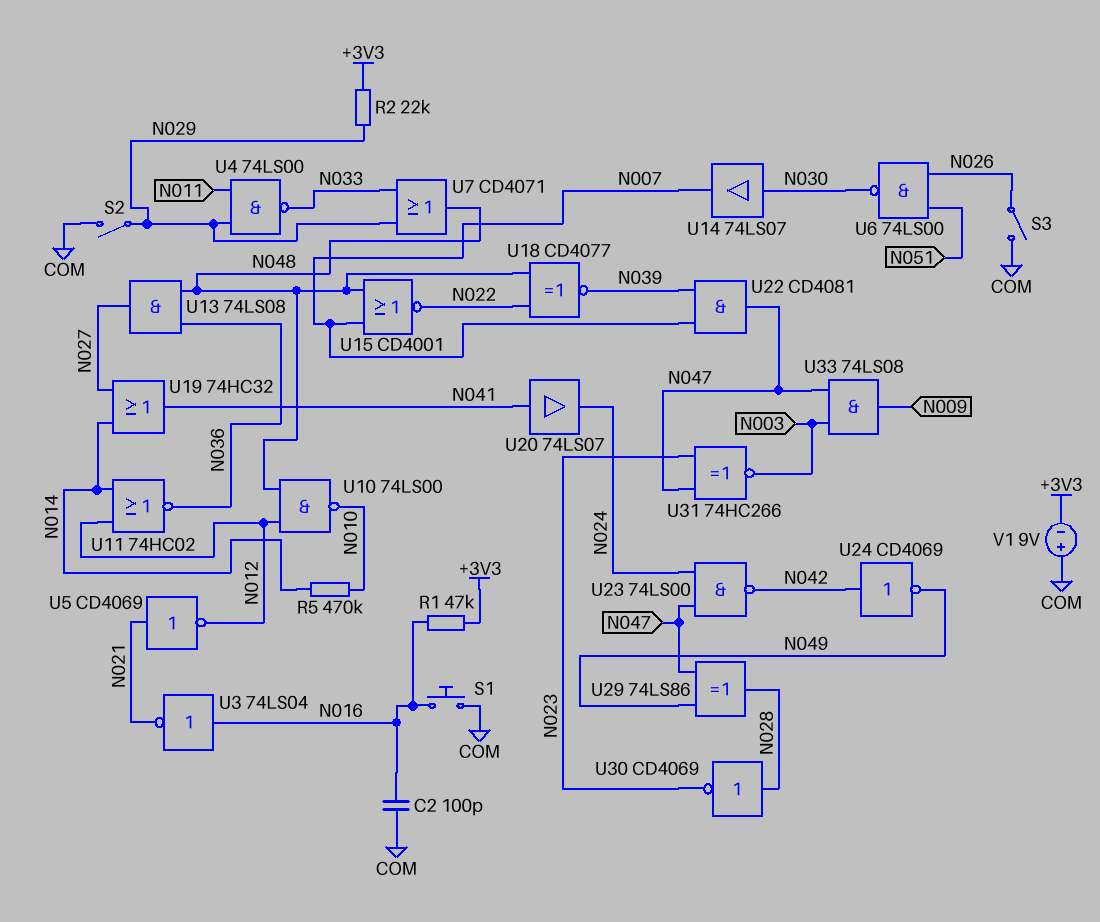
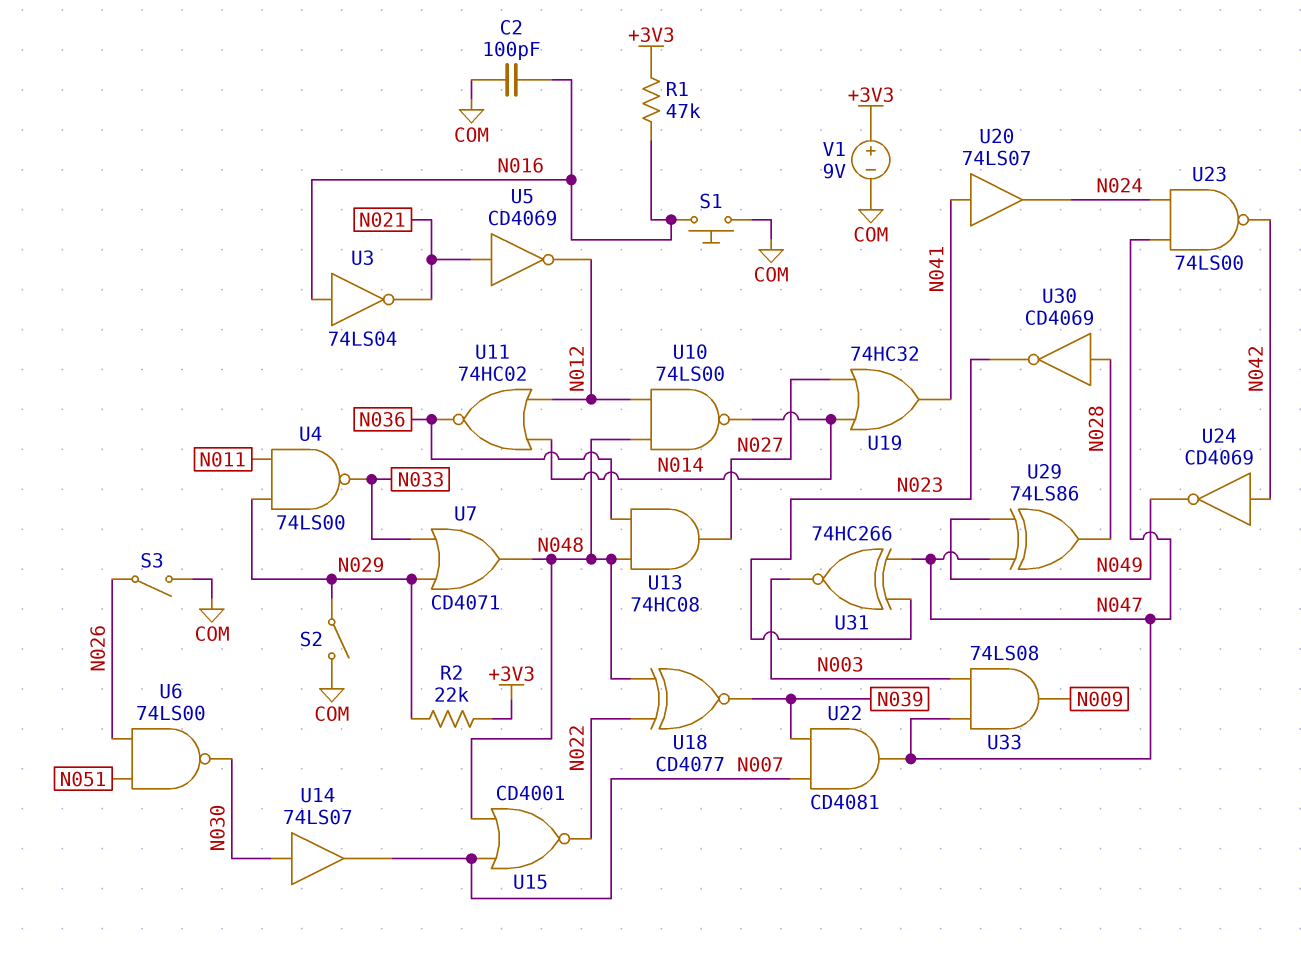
R5: 470k (N010, N014) -> none
U10: NAND 74LS00 (in N012, in N048, out N010) -> NAND 74LS00 (in N012, in N048, out N014)
U13: AND 74LS08 (in N036, in N048, out N027) -> AND 74HC08 (in N036, in N048, out N027)
V1: 9V (plus COM, minus +3V3) -> 9V (plus +3V3, minus COM)

